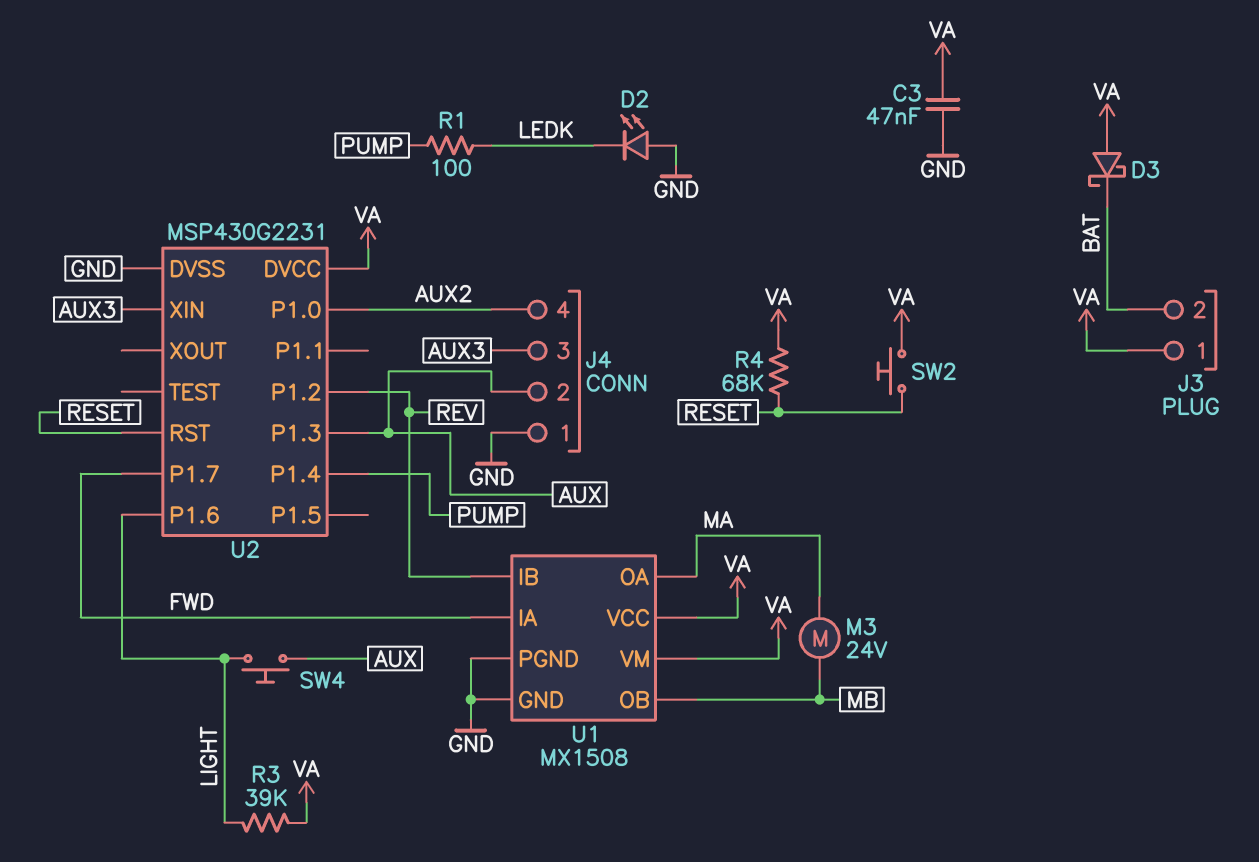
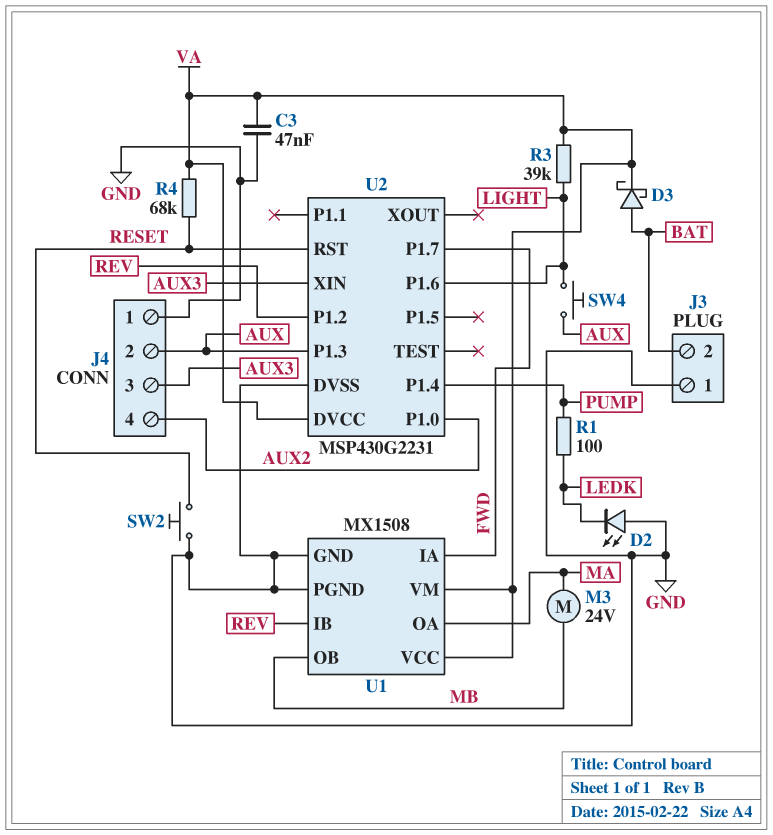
D3: schottky (A VA, K BAT) -> schottky (A BAT, K VA)
J3 pin 1: VA -> GND
SW2: button (RESET, VA) -> button (GND, RESET)

